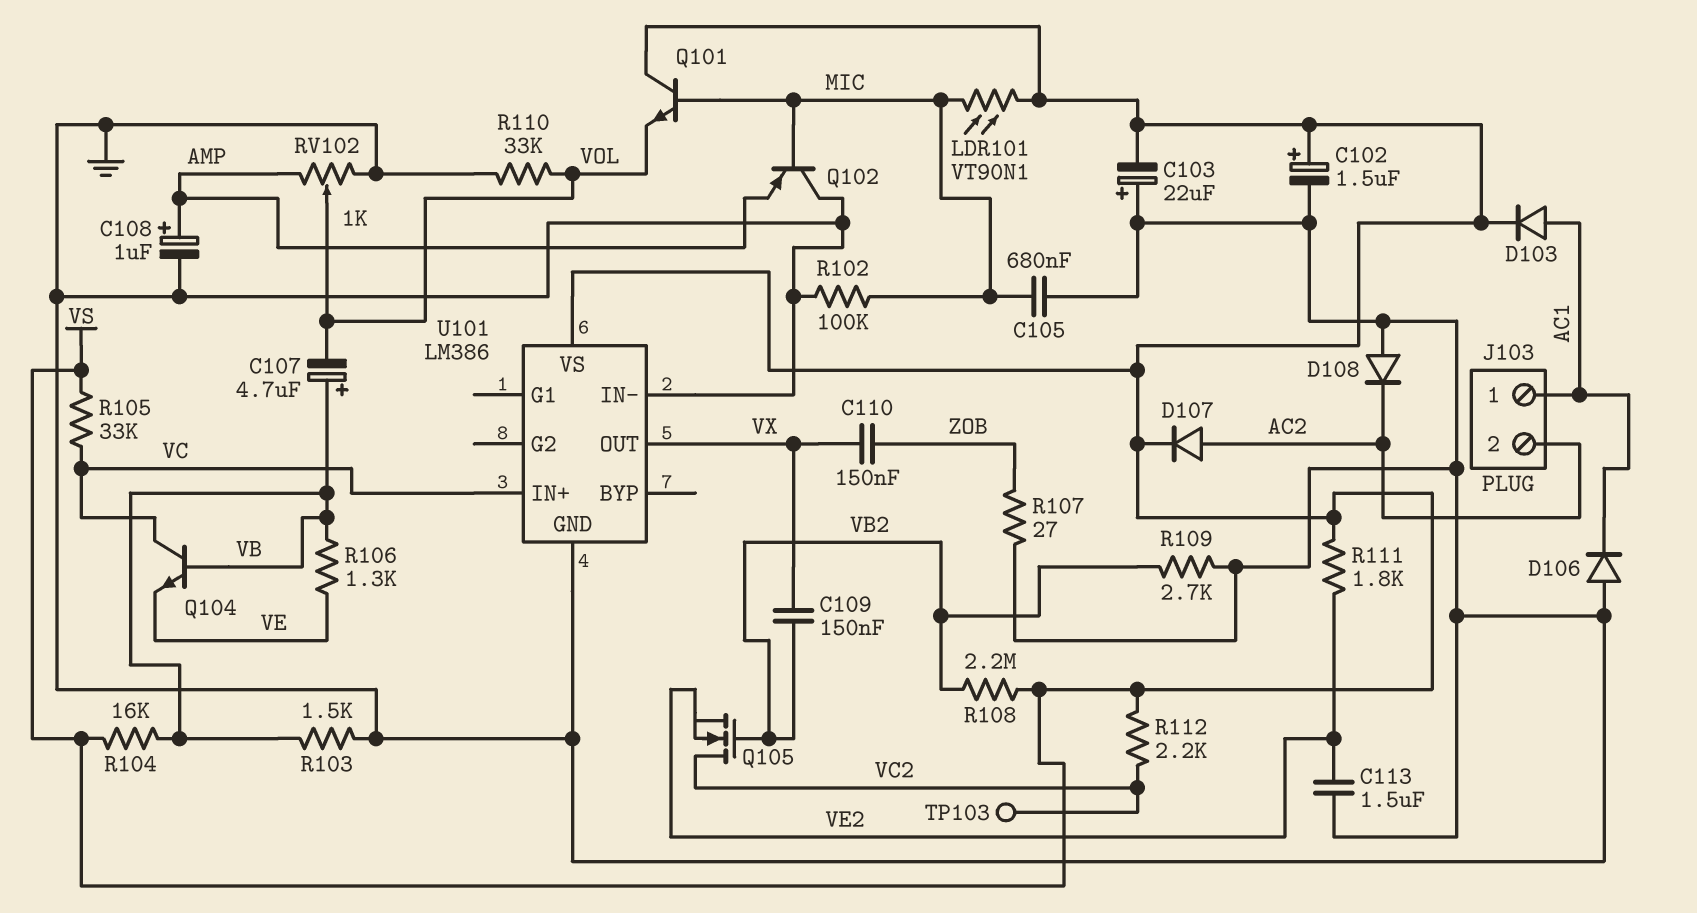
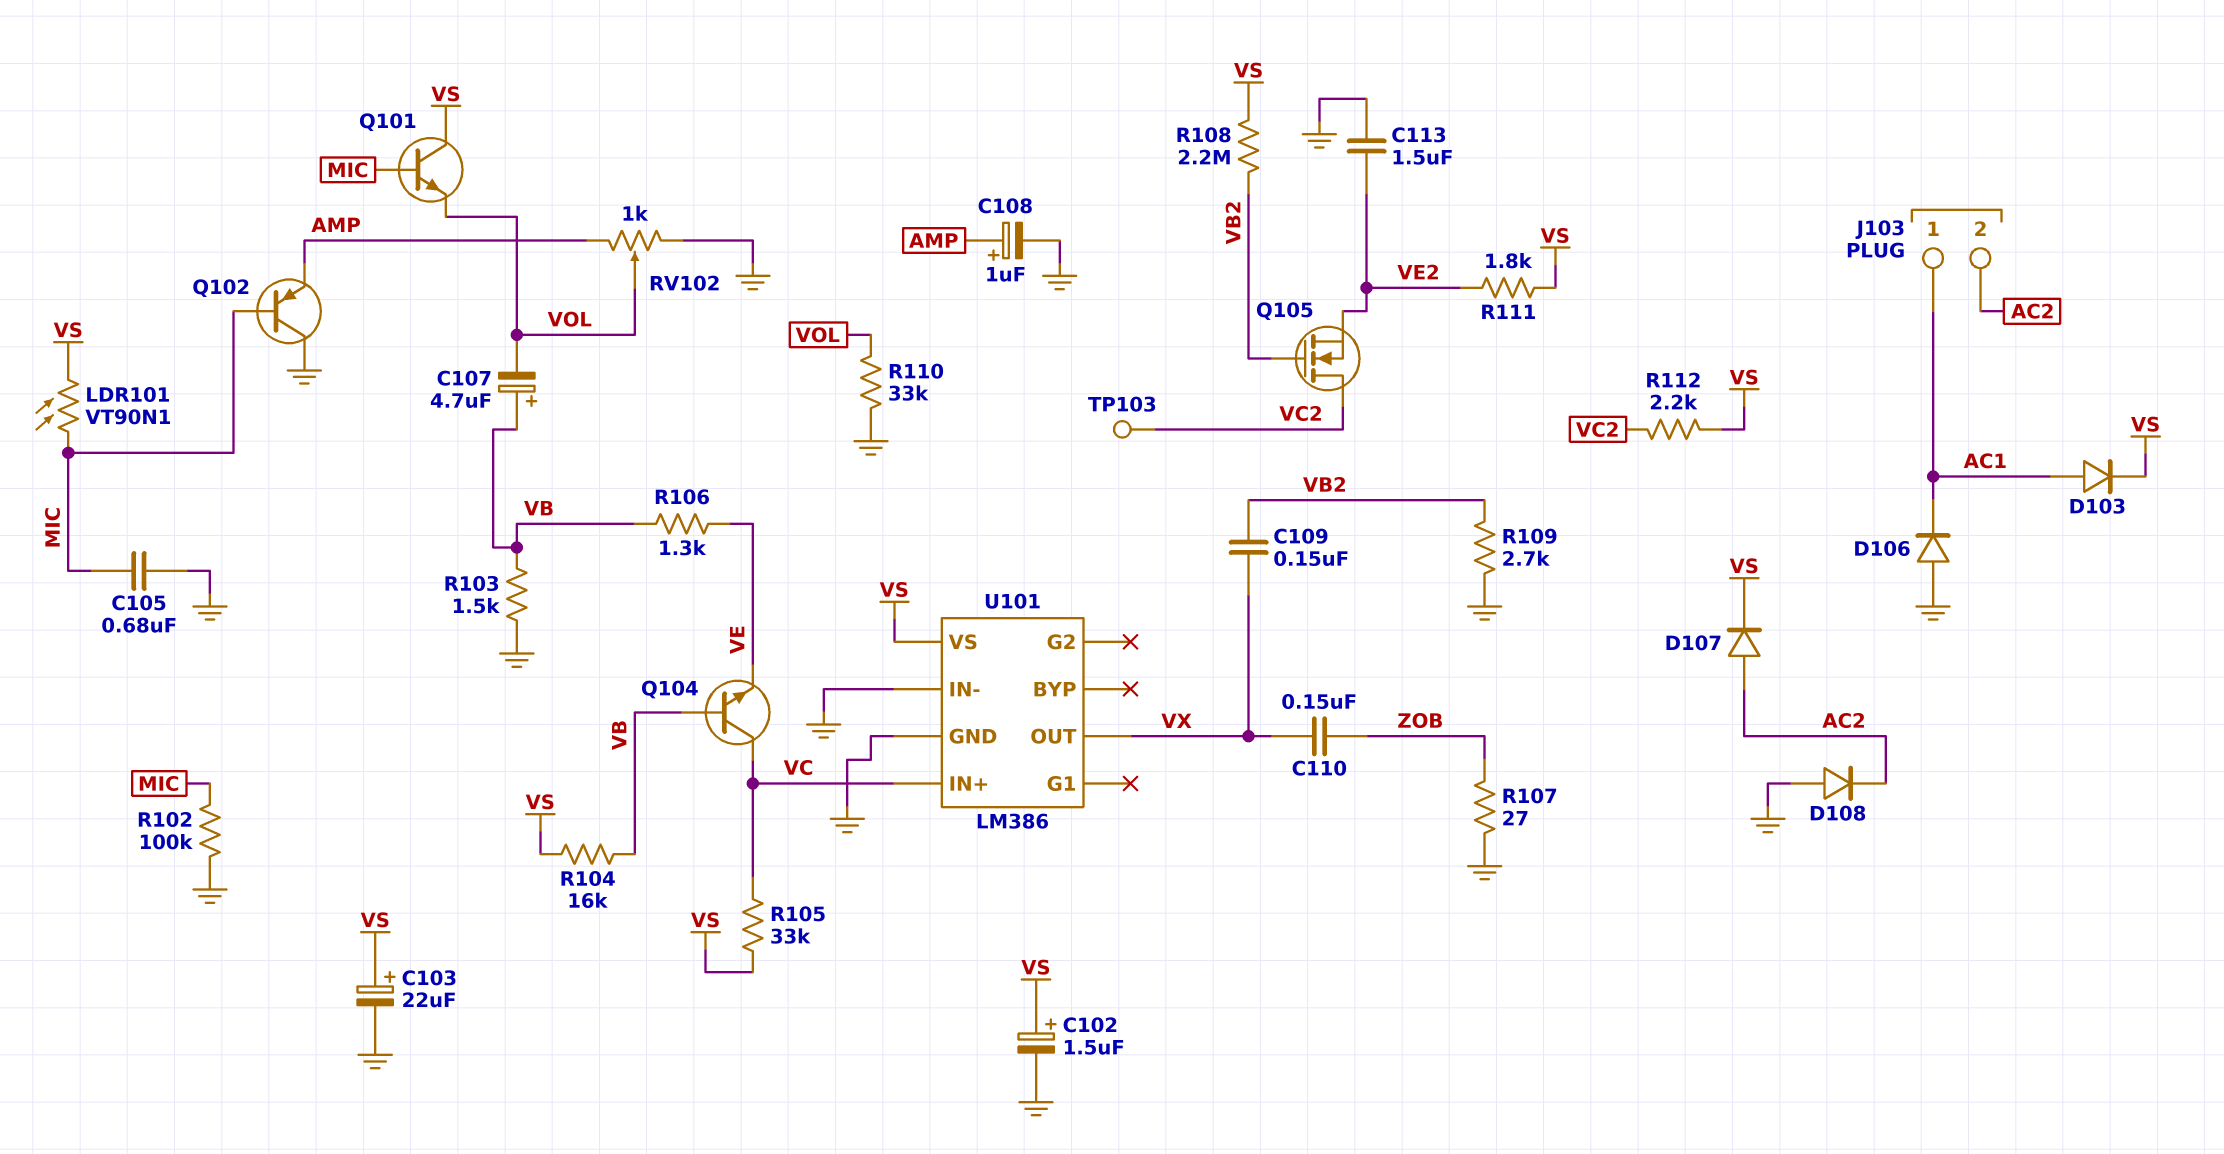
C103: 22uF (plus GND, minus VS) -> 22uF (plus VS, minus GND)

